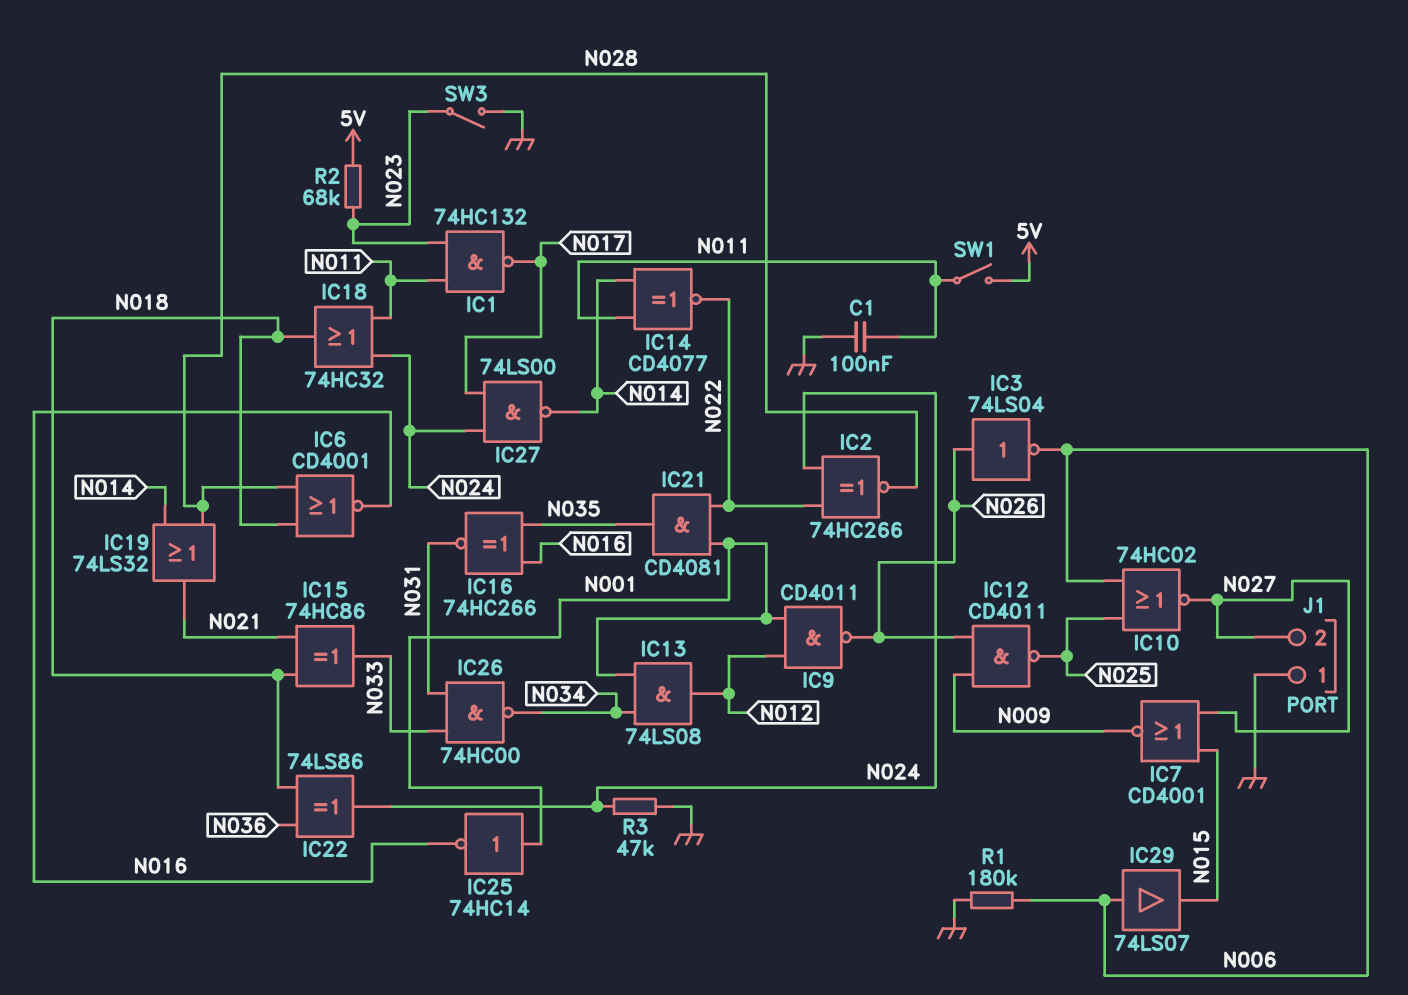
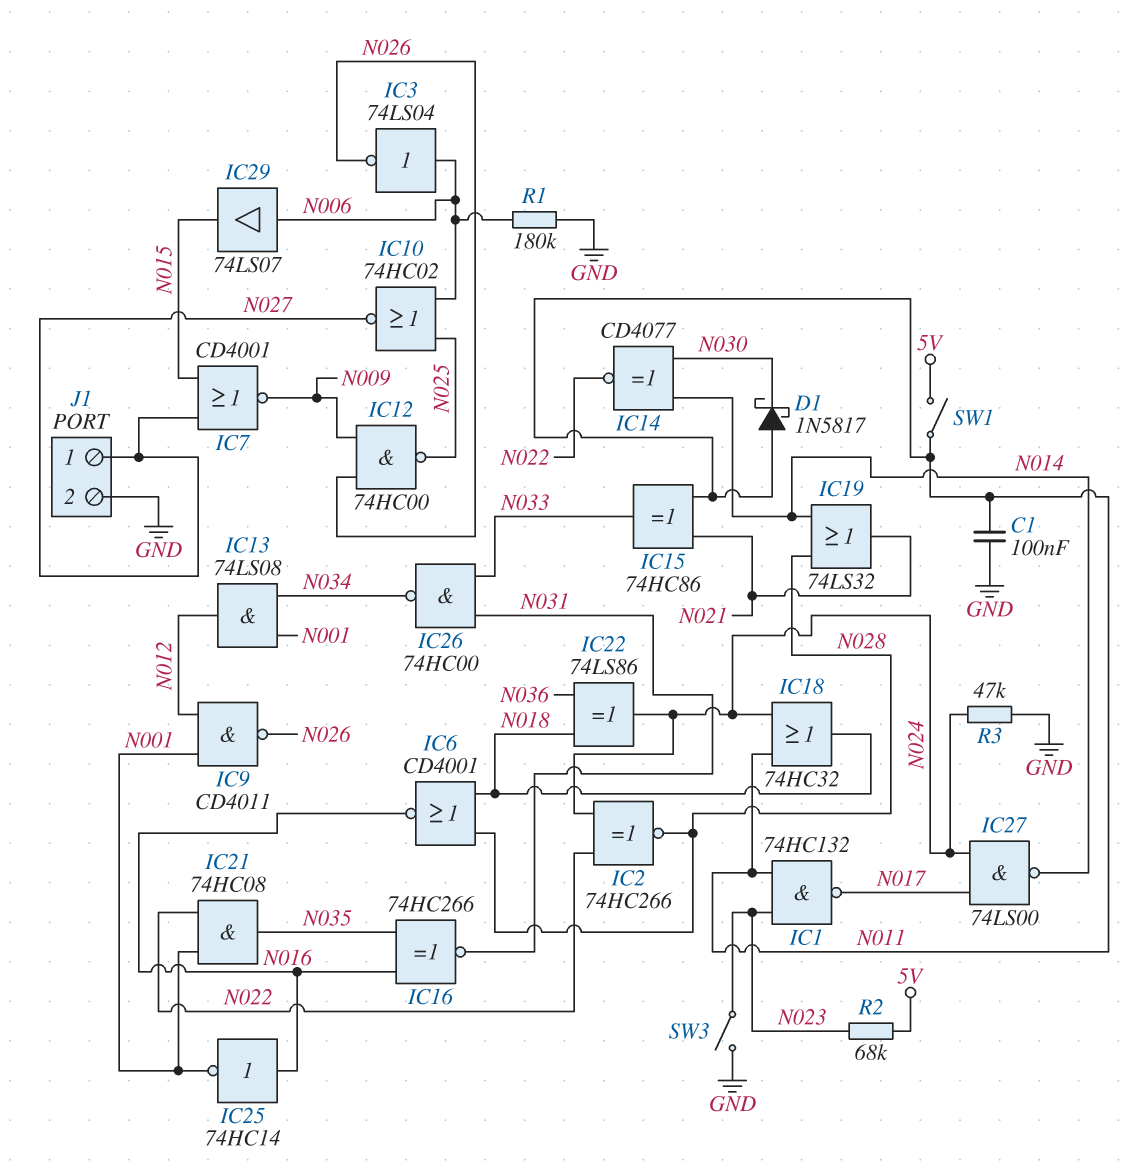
D1: none -> schottky 1N5817 (A N011, K N030)
IC3: NOT 74LS04 (in N026, out N006) -> NOT 74LS04 (in N006, out N026)
IC12: NAND CD4011 (in N009, in N026, out N025) -> NAND 74HC00 (in N009, in N026, out N025)
IC14: XNOR CD4077 (in N011, in N014, out N022) -> XNOR CD4077 (in N014, in N030, out N022)
IC15: XOR 74HC86 (in N018, in N021, out N033) -> XOR 74HC86 (in N011, in N021, out N033)
IC21: AND CD4081 (in N001, in N022, out N035) -> AND 74HC08 (in N001, in N022, out N035)
IC25: NOT 74HC14 (in N001, out N016) -> NOT 74HC14 (in N016, out N001)
J1 pin 1: GND -> N027
J1 pin 2: N027 -> GND

